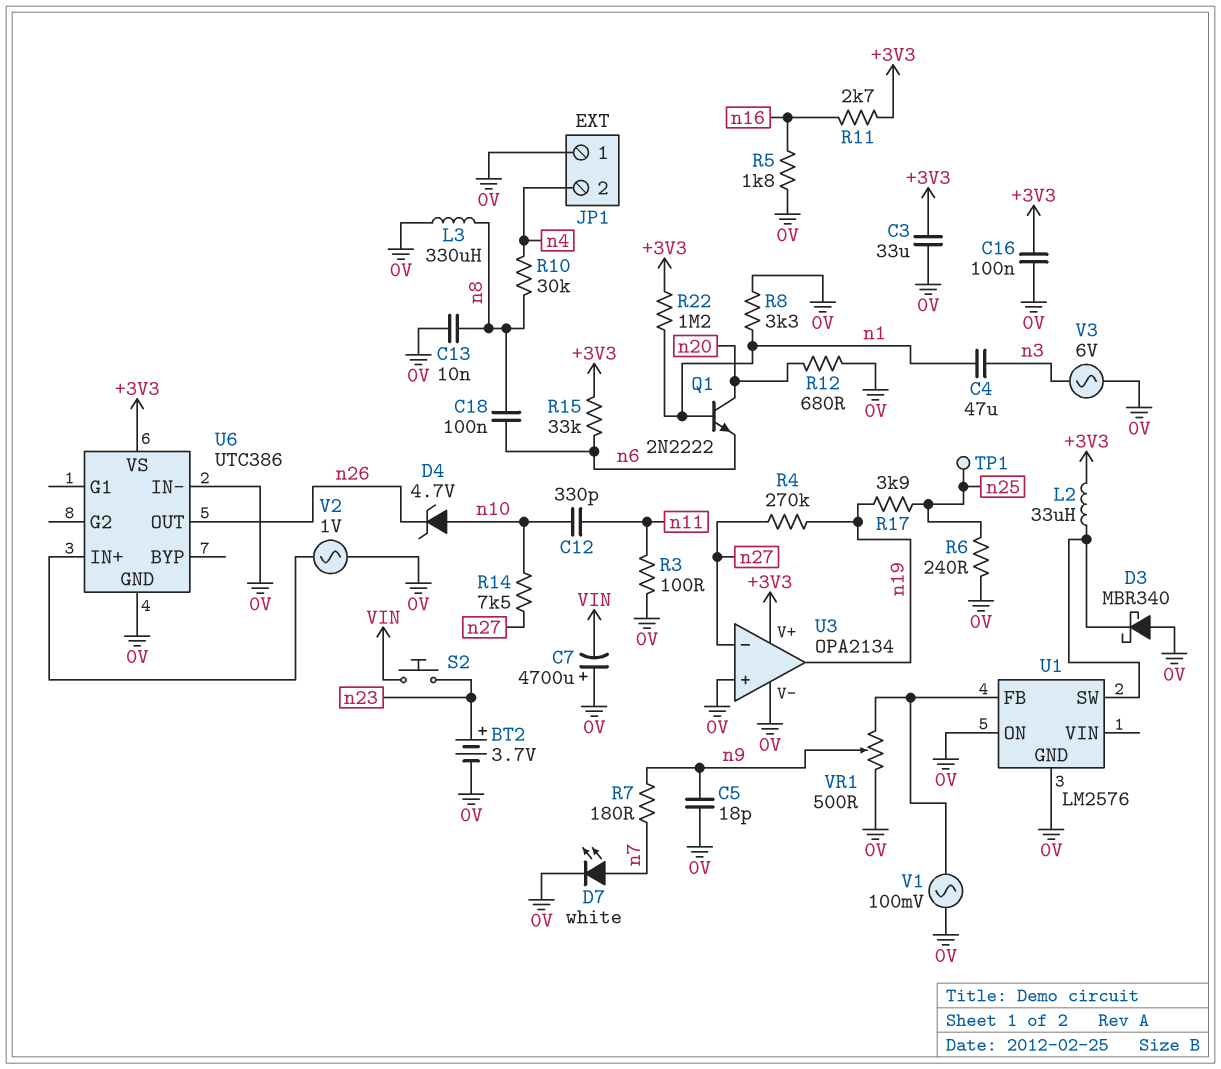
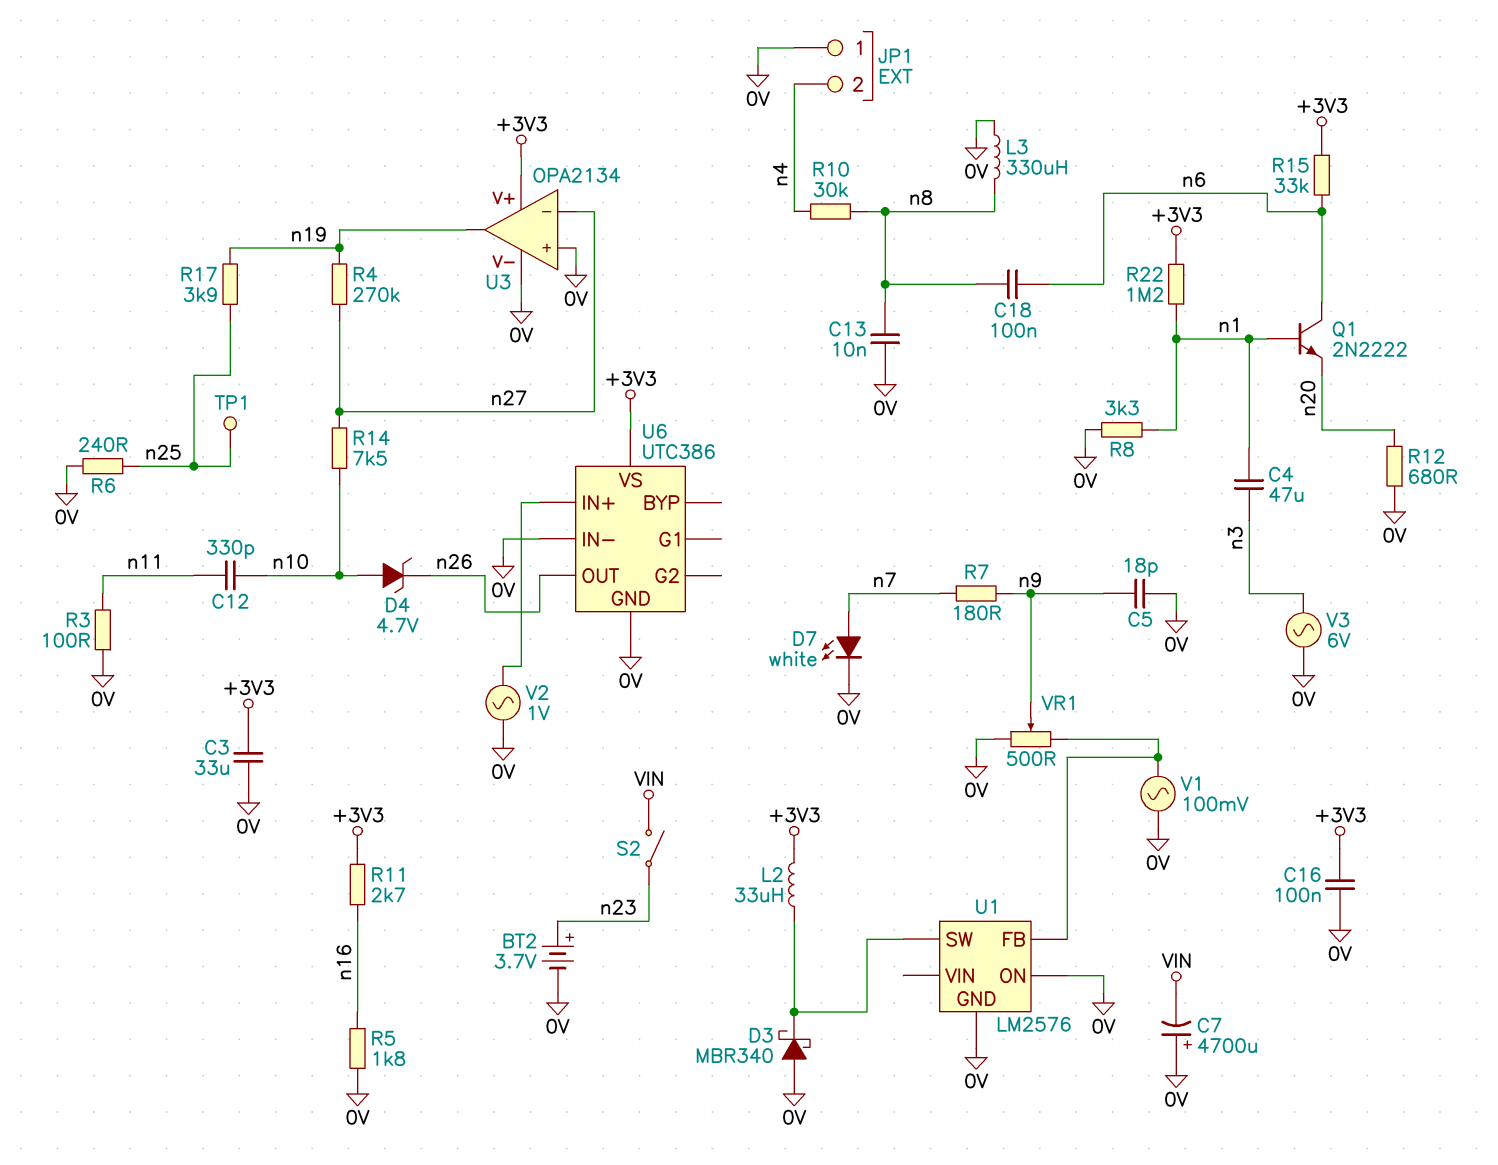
Q1: NPN 2N2222 (B n1, C n20, E n6) -> NPN 2N2222 (B n1, C n6, E n20)
S2: button (VIN, n23) -> switch (VIN, n23)

